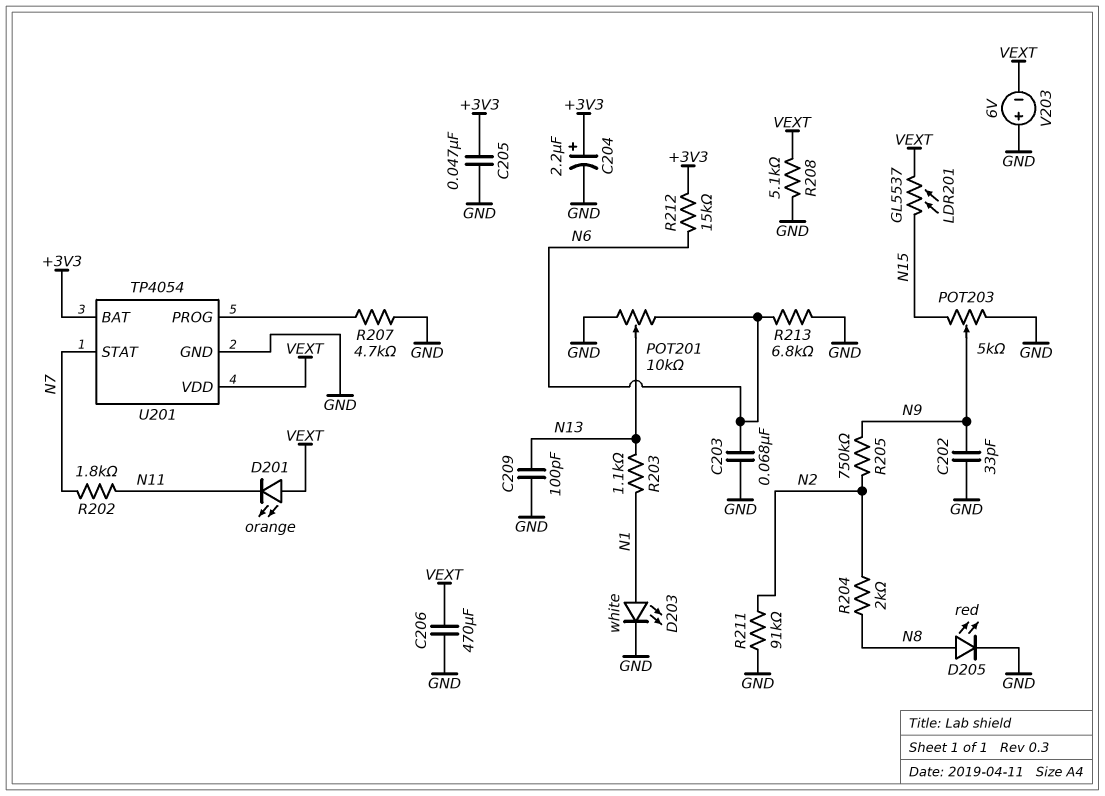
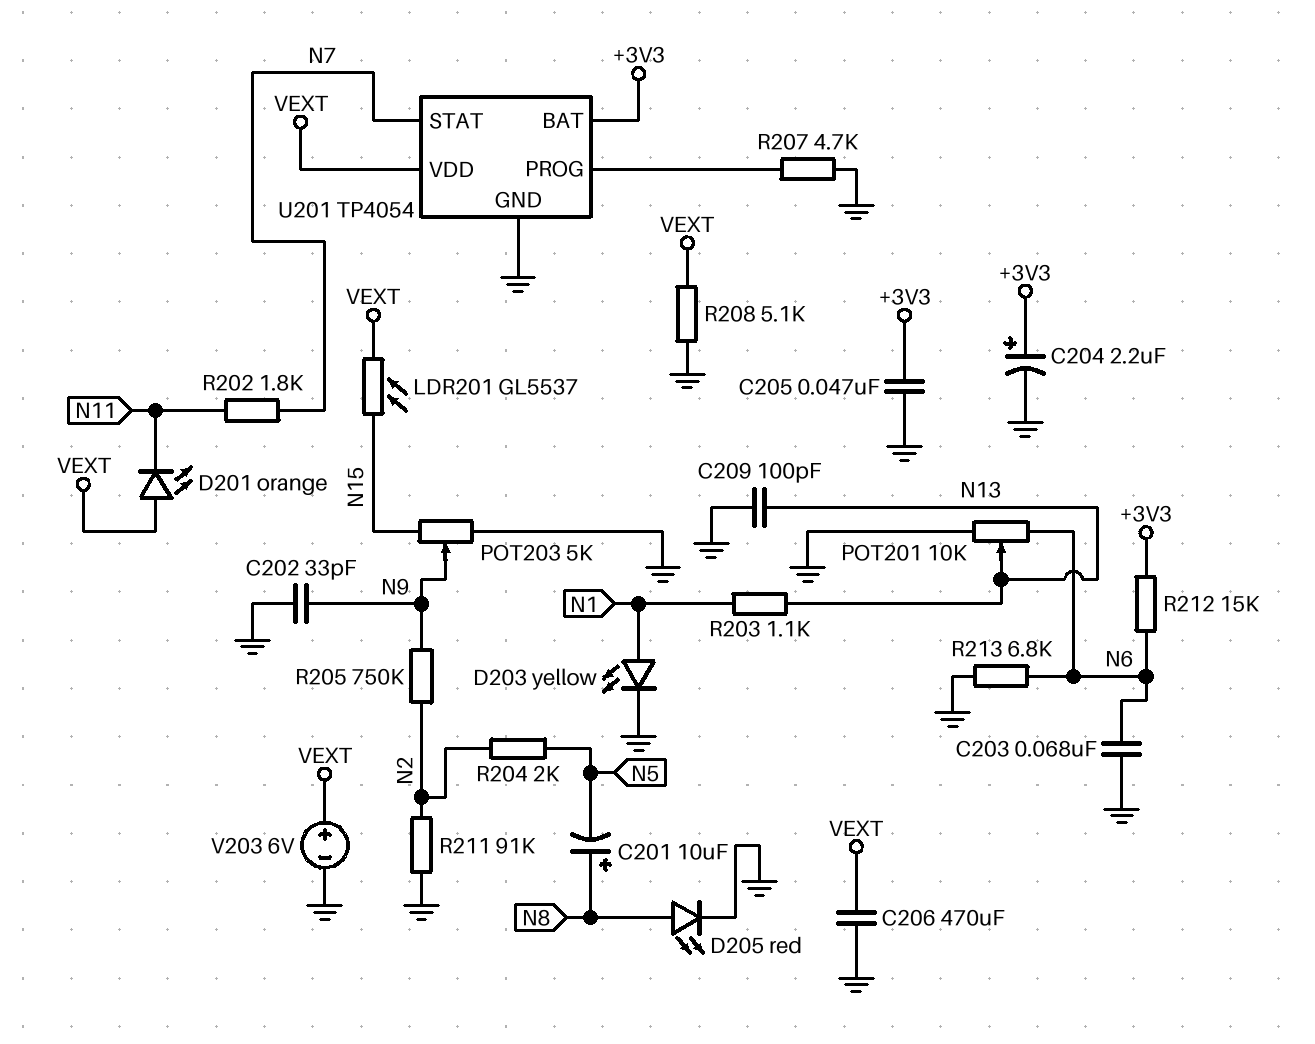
C201: none -> 10uF (plus N8, minus N5)
D203: LED white (A N1, K GND) -> LED yellow (A N1, K GND)
R204: 2k (N2, N8) -> 2k (N2, N5)
V203: 6V (plus GND, minus VEXT) -> 6V (plus VEXT, minus GND)

